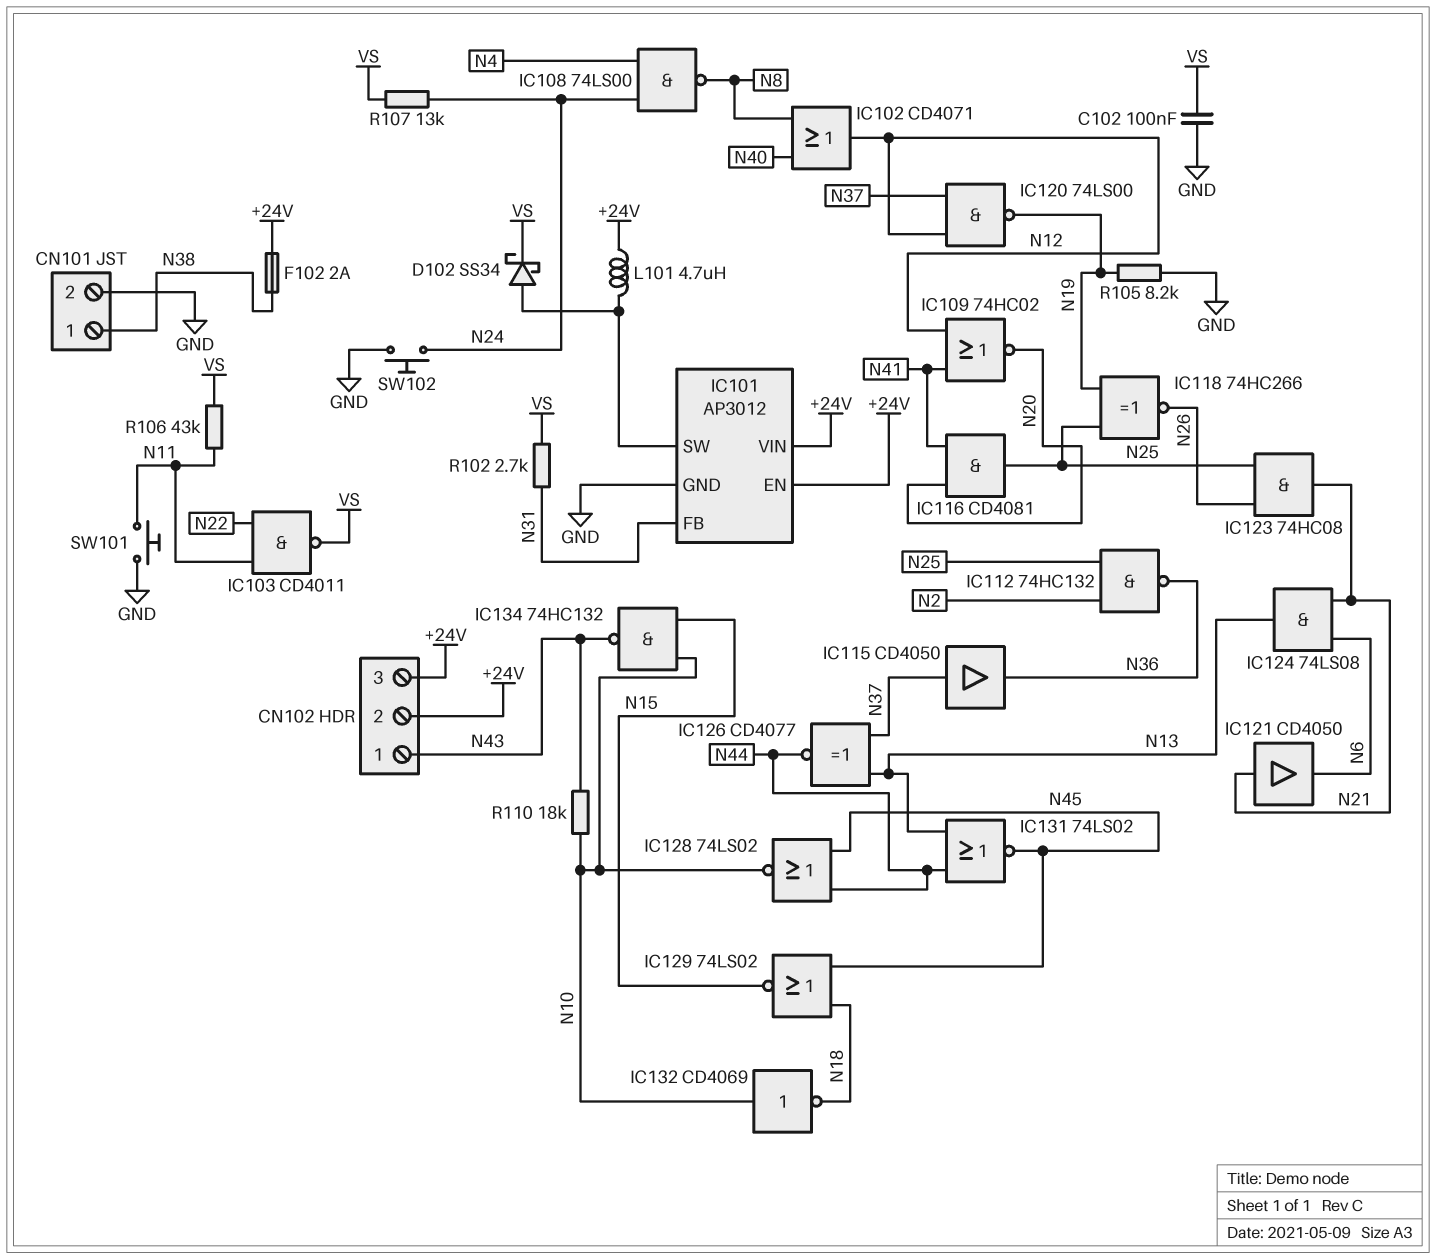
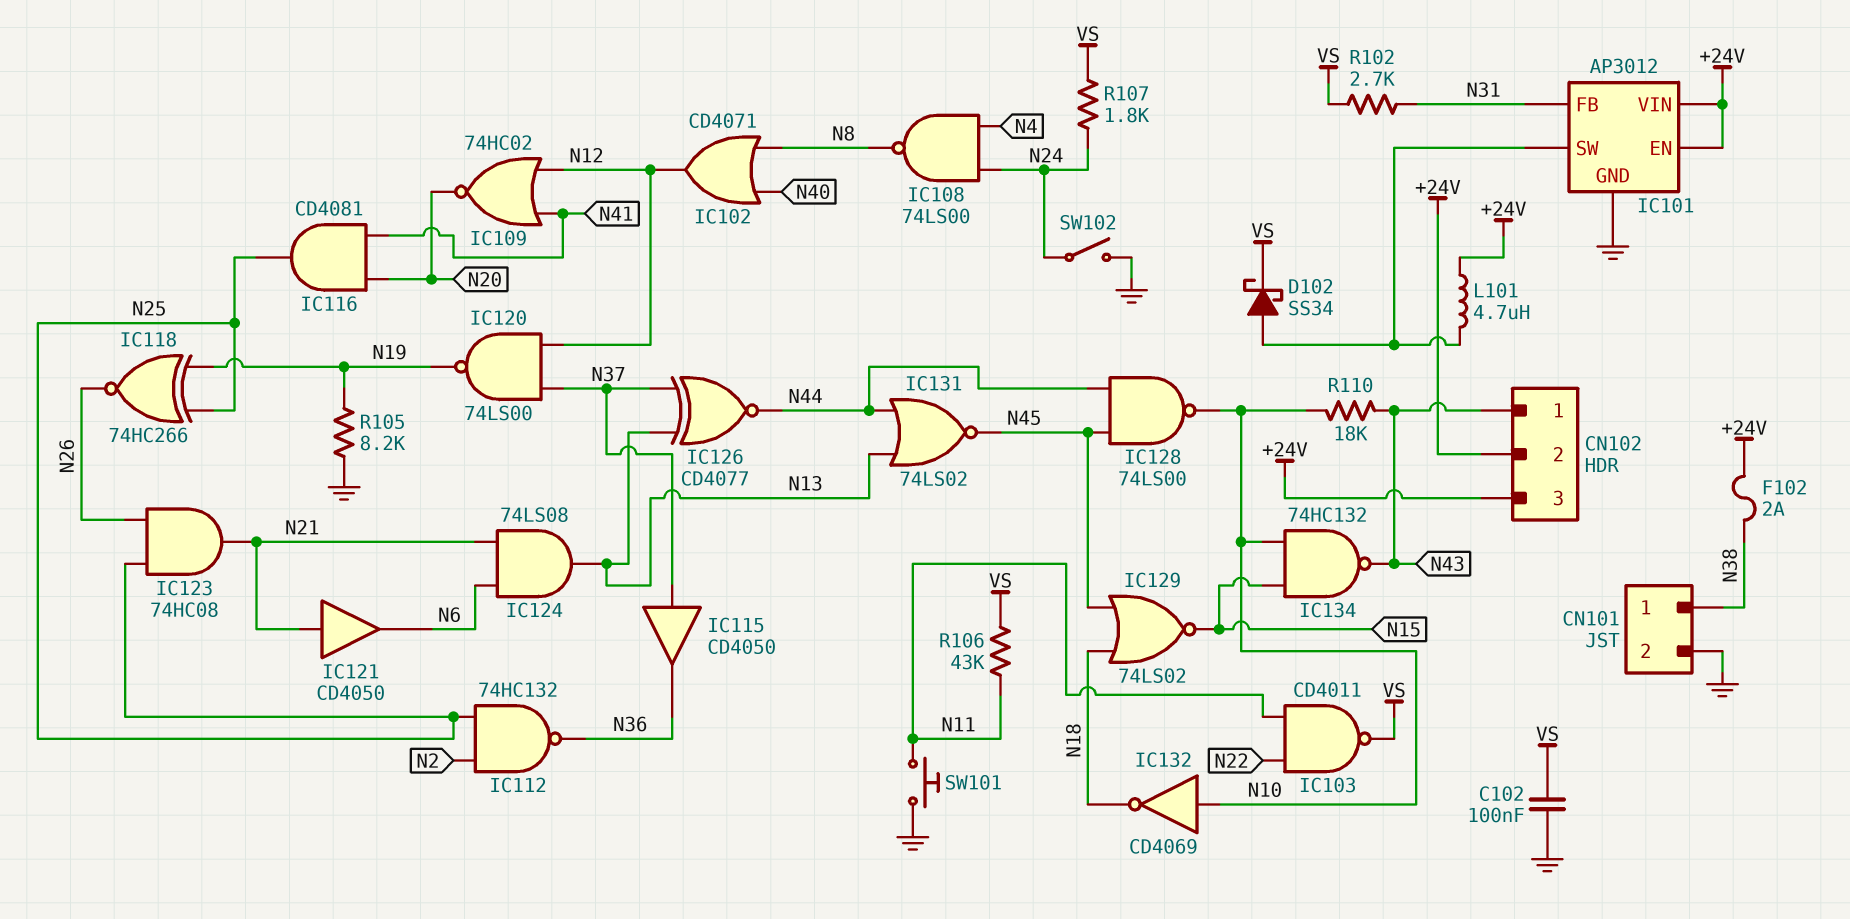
IC128: NOR 74LS02 (in N44, in N45, out N10) -> NAND 74LS00 (in N44, in N45, out N10)
R107: 13k (N24, VS) -> 1.8k (N24, VS)
SW102: button (GND, N24) -> switch (GND, N24)

